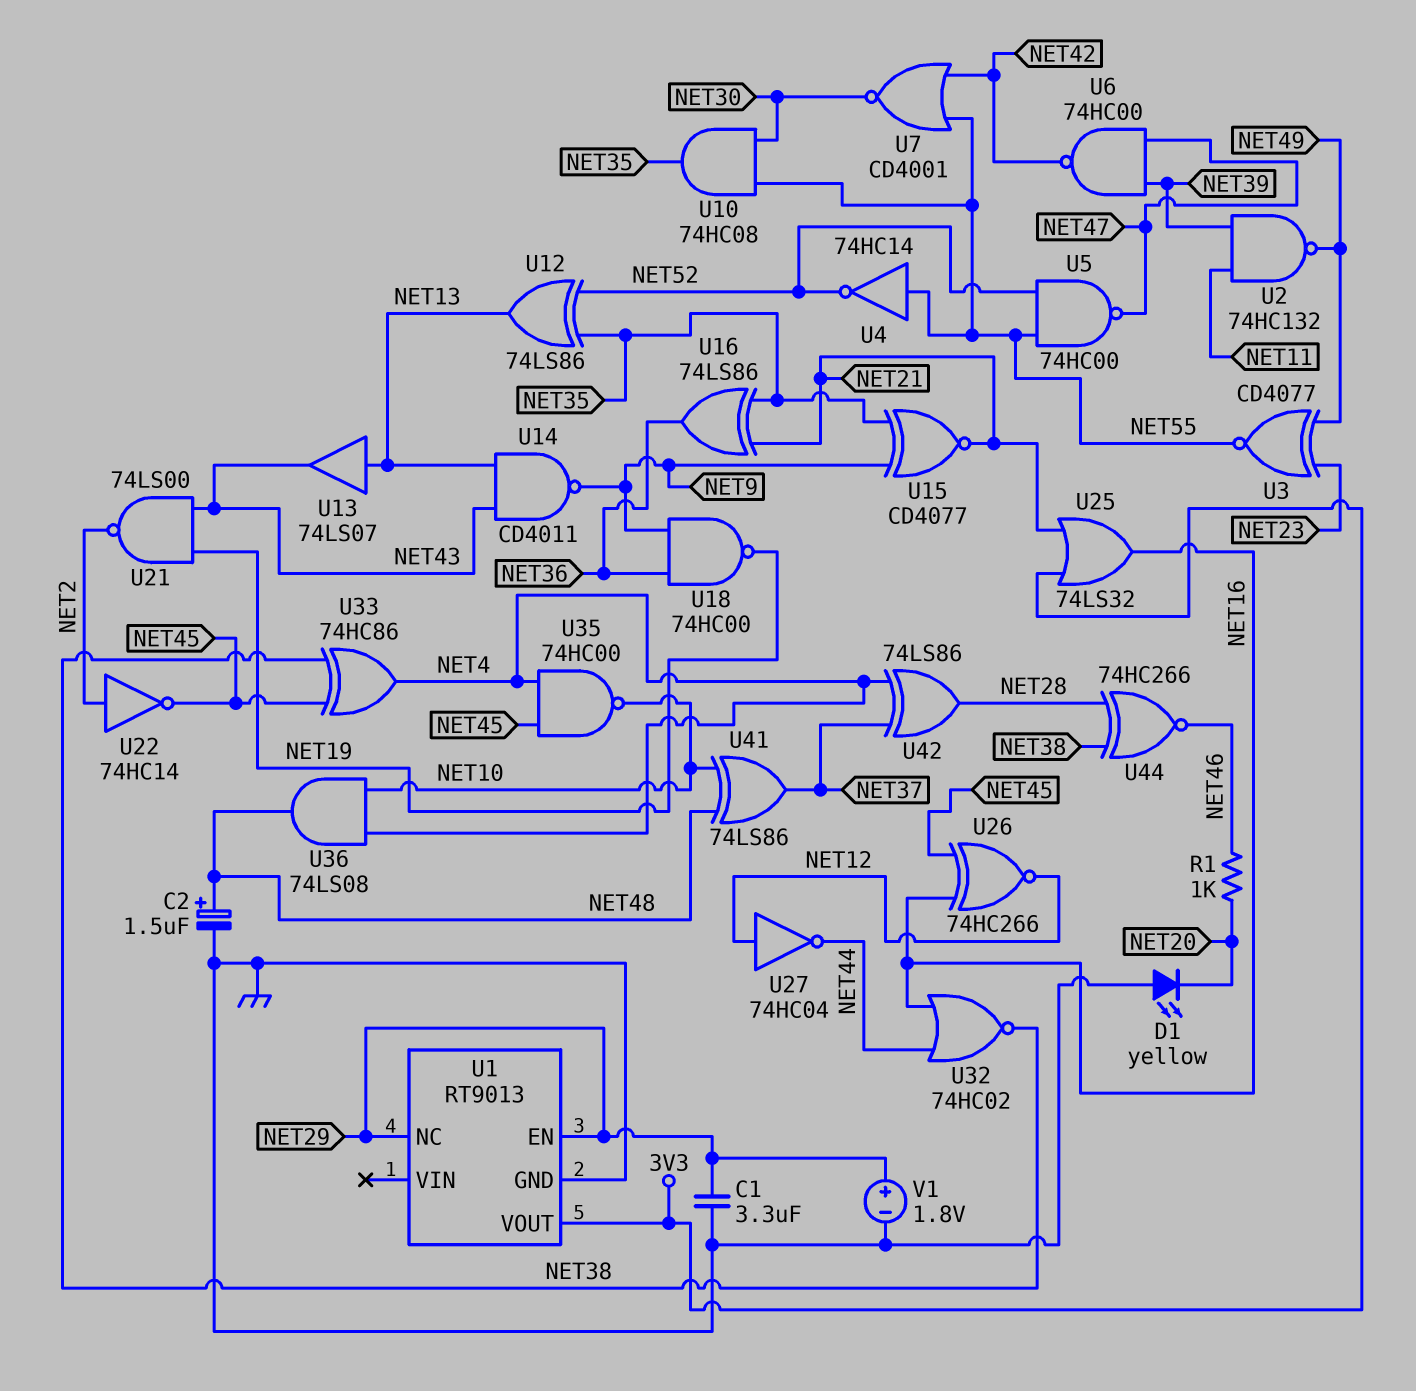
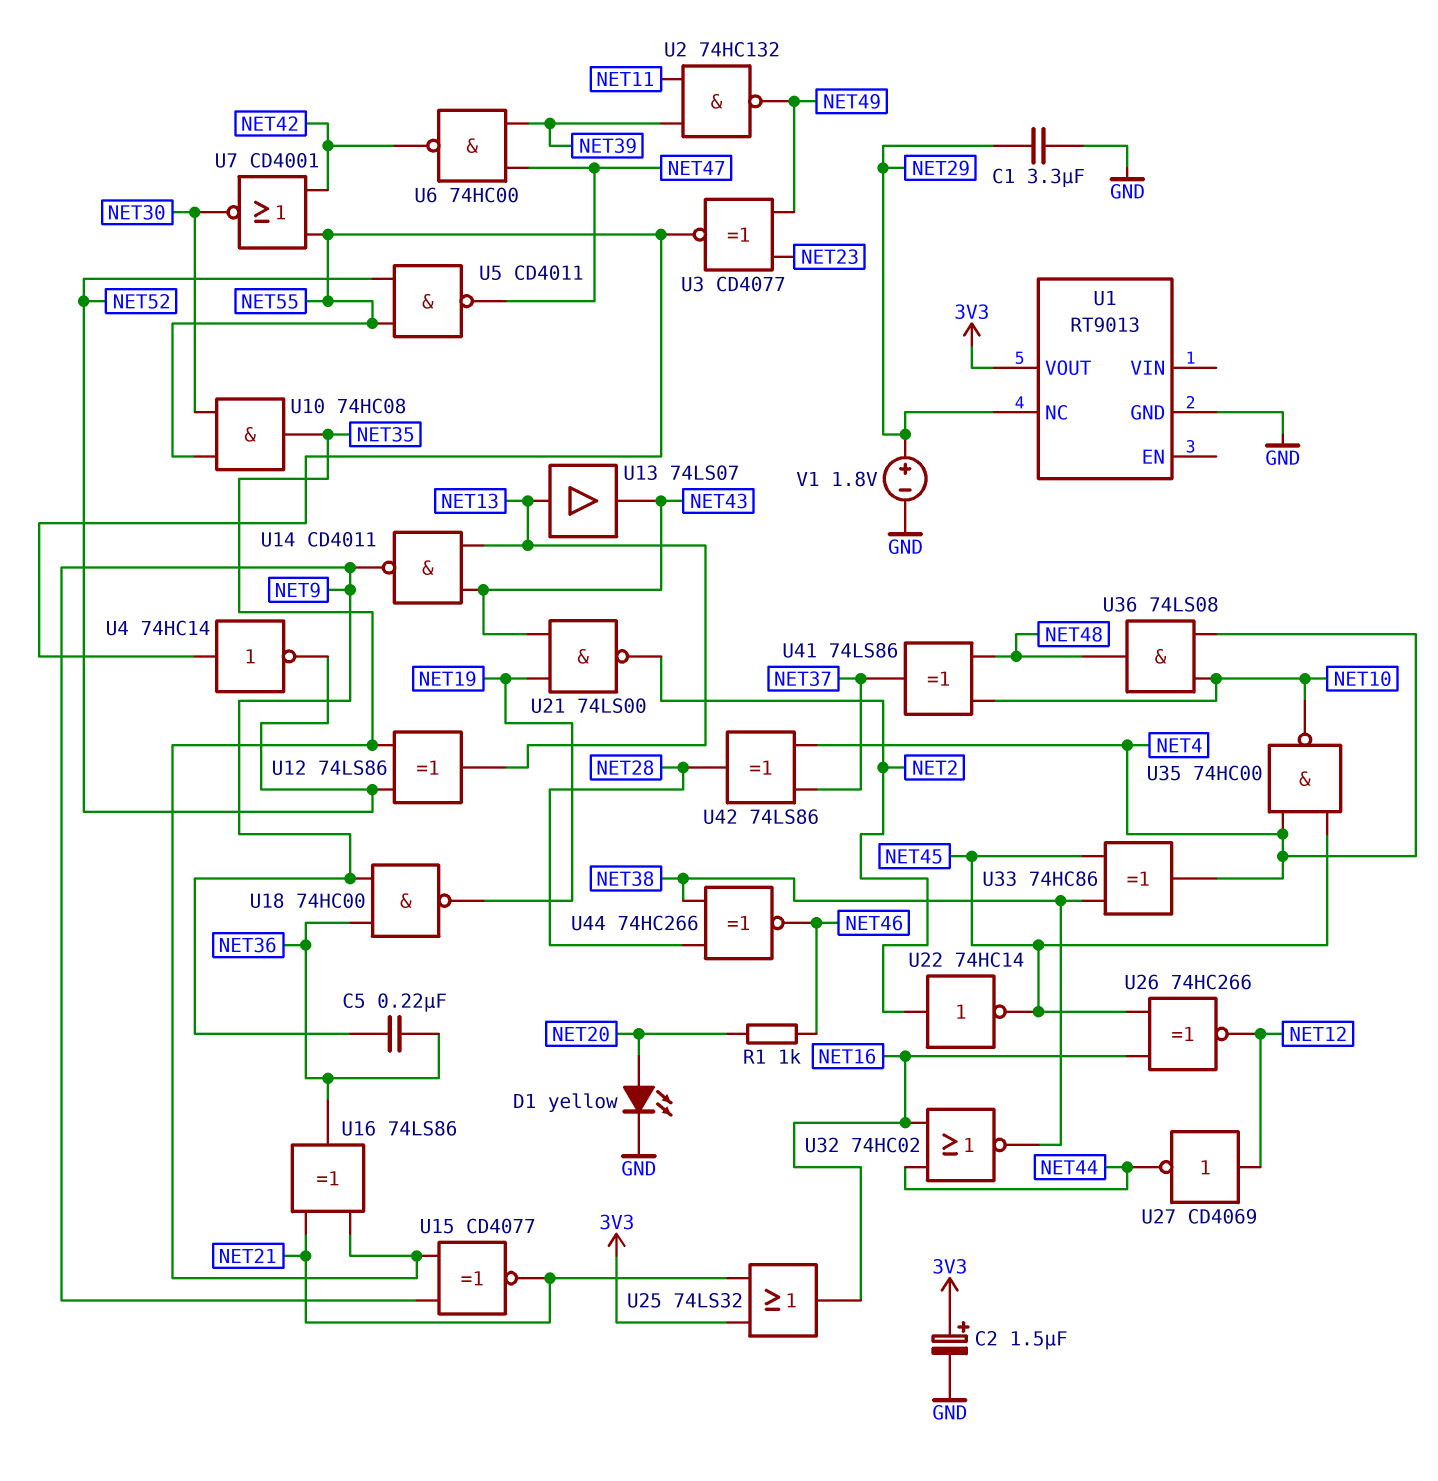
C2: 1.5uF (plus NET48, minus GND) -> 1.5uF (plus 3V3, minus GND)
C5: none -> 220nF (NET9, NET36)
D1: LED yellow (A GND, K NET20) -> LED yellow (A NET20, K GND)
U1 pin EN: NET29 -> none
U5: NAND 74HC00 (in NET52, in NET55, out NET47) -> NAND CD4011 (in NET52, in NET55, out NET47)
U27: NOT 74HC04 (in NET12, out NET44) -> NOT CD4069 (in NET12, out NET44)

